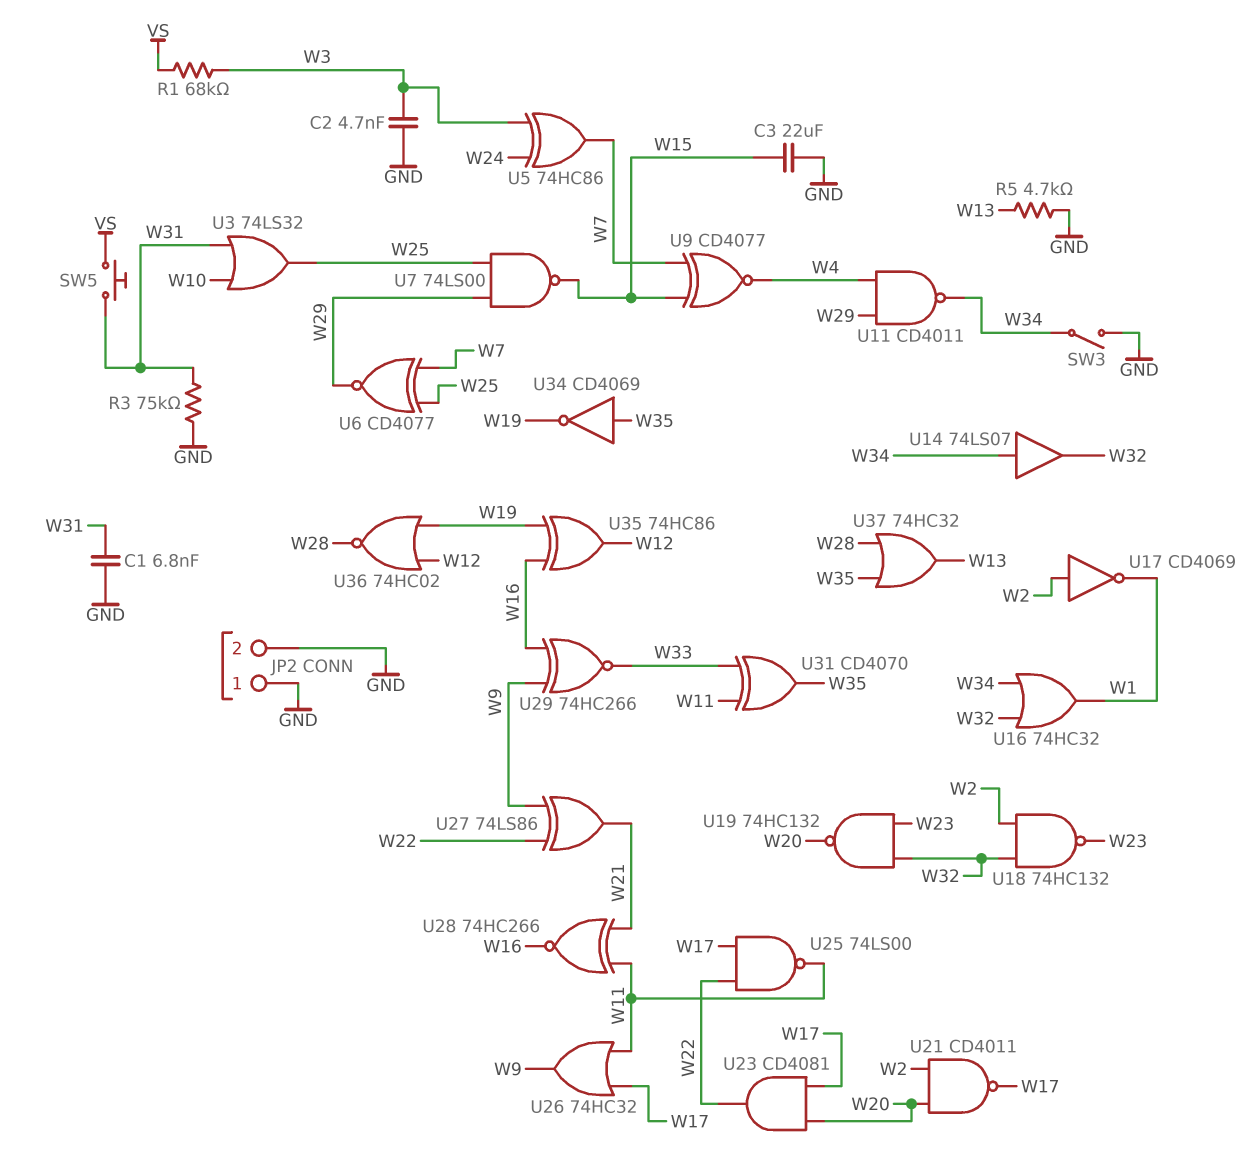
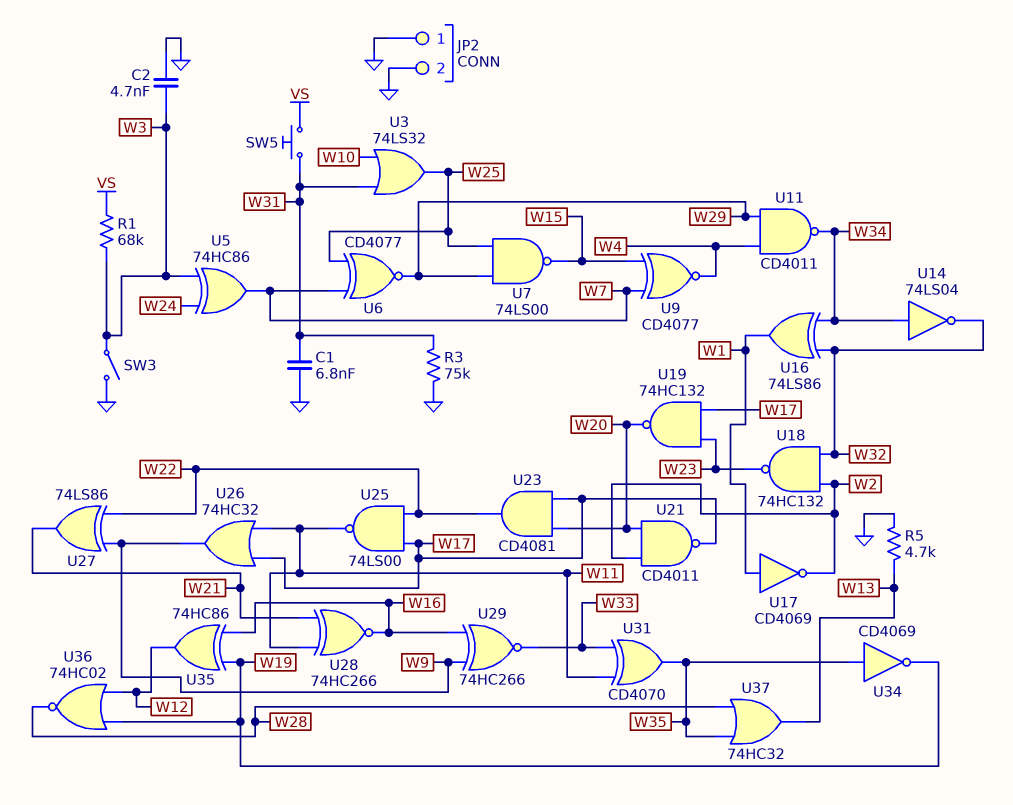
C3: 22uF (GND, W15) -> none
SW3: switch (GND, W34) -> switch (GND, W3)
U14: buffer 74LS07 (in W34, out W32) -> NOT 74LS04 (in W34, out W32)
U16: OR 74HC32 (in W32, in W34, out W1) -> XOR 74LS86 (in W32, in W34, out W1)
U17: NOT CD4069 (in W2, out W1) -> NOT CD4069 (in W1, out W2)
U19: NAND 74HC132 (in W23, in W32, out W20) -> NAND 74HC132 (in W17, in W23, out W20)

